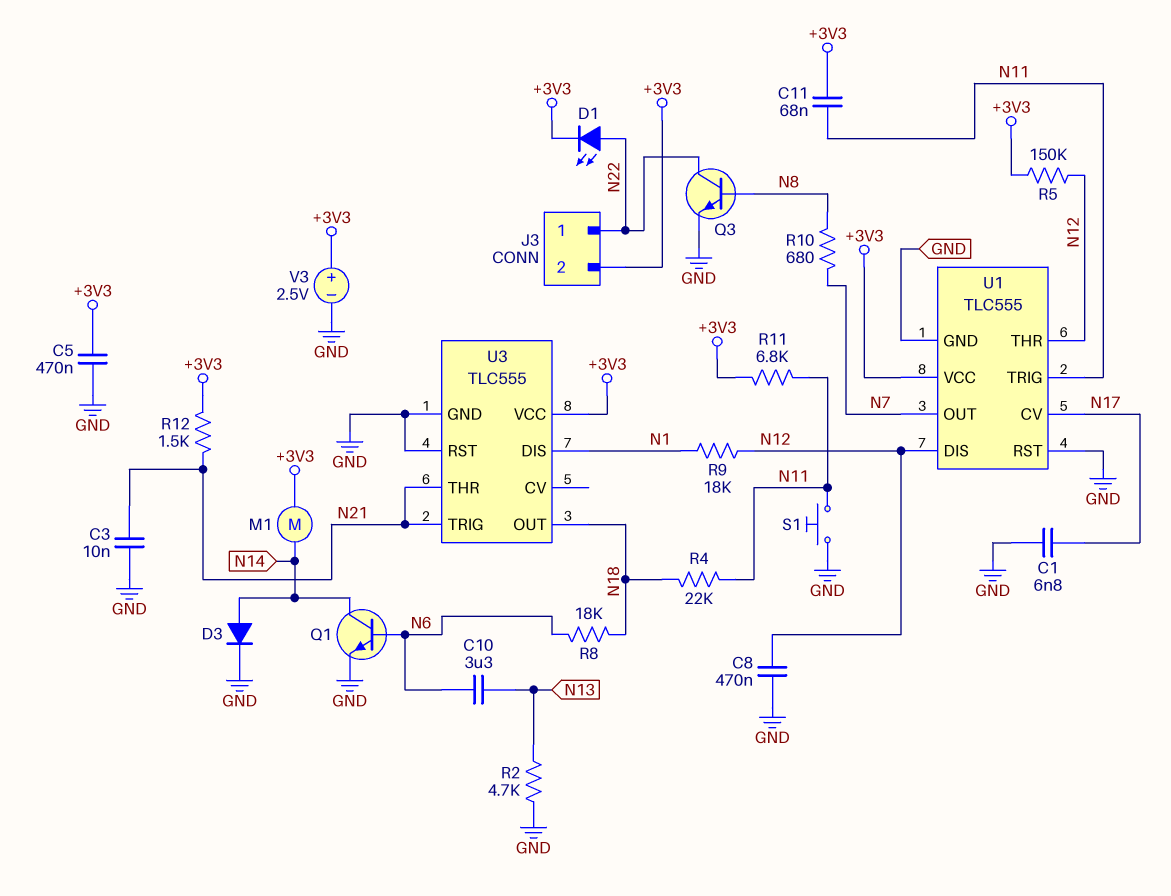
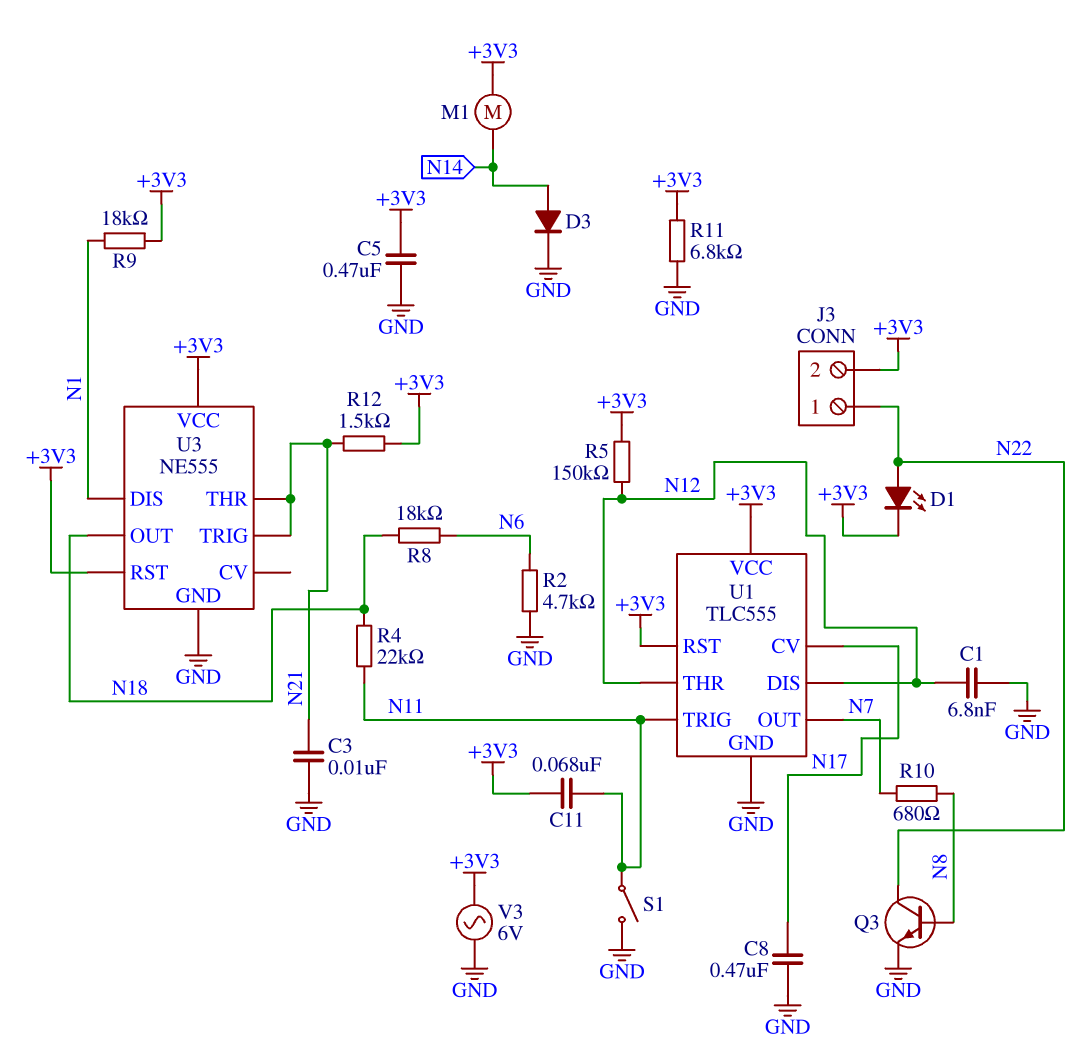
C1: 6.8nF (GND, N17) -> 6.8nF (GND, N12)
C8: 470nF (GND, N12) -> 470nF (GND, N17)
C10: 3.3uF (N6, N13) -> none
Q1: NPN (B N6, C N14, E GND) -> none
R2: 4.7k (GND, N13) -> 4.7k (GND, N6)
R9: 18k (N1, N12) -> 18k (+3V3, N1)
R11: 6.8k (+3V3, N11) -> 6.8k (+3V3, GND)
S1: button (GND, N11) -> switch (GND, N11)
U1 pin RST: GND -> +3V3
U3: TLC555 -> NE555
U3 pin RST: GND -> +3V3
V3: 2.5V (plus +3V3, minus GND) -> AC 6V (+3V3, GND)

